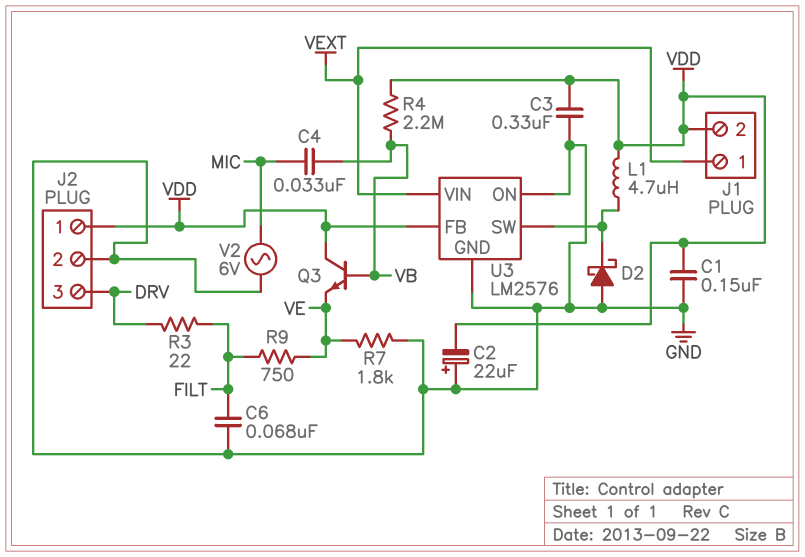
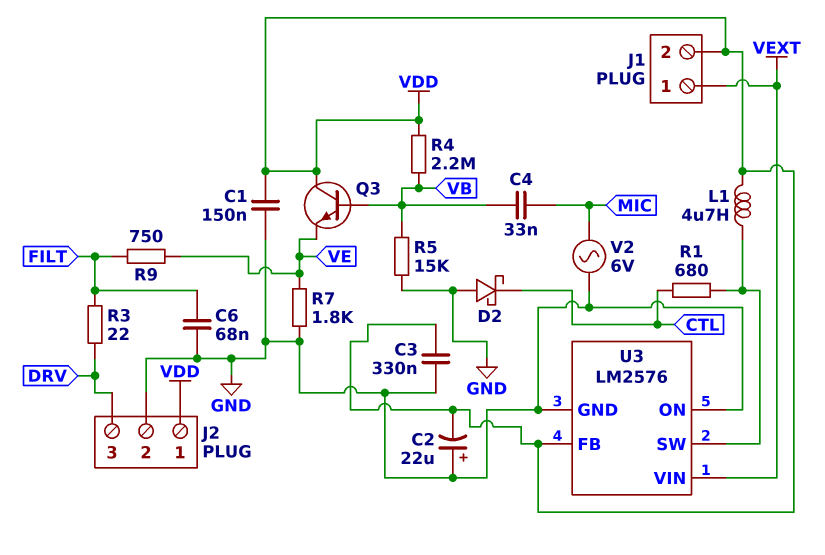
D2: schottky (A GND, K U3/SW) -> schottky (A GND, K CTL)
R1: none -> 680 (CTL, U3/SW)
R5: none -> 15k (GND, VB)

